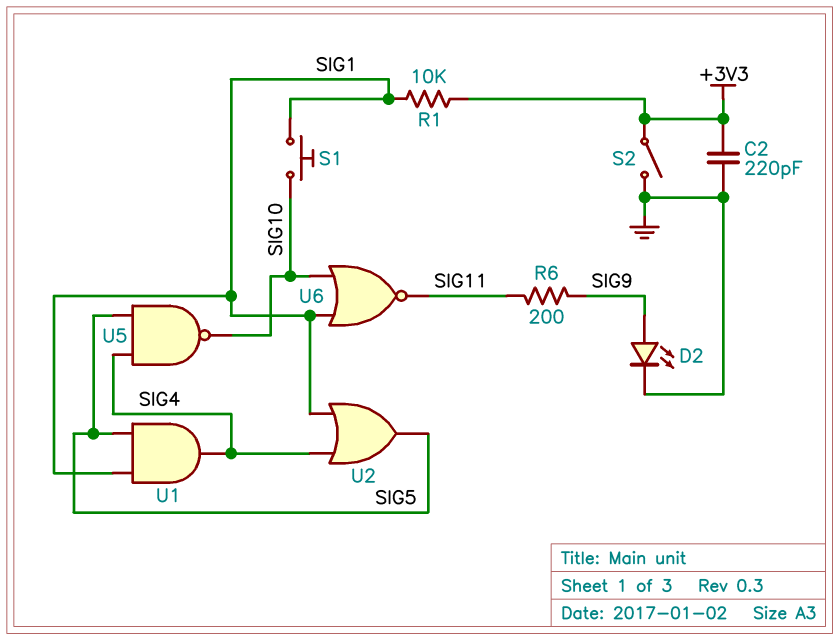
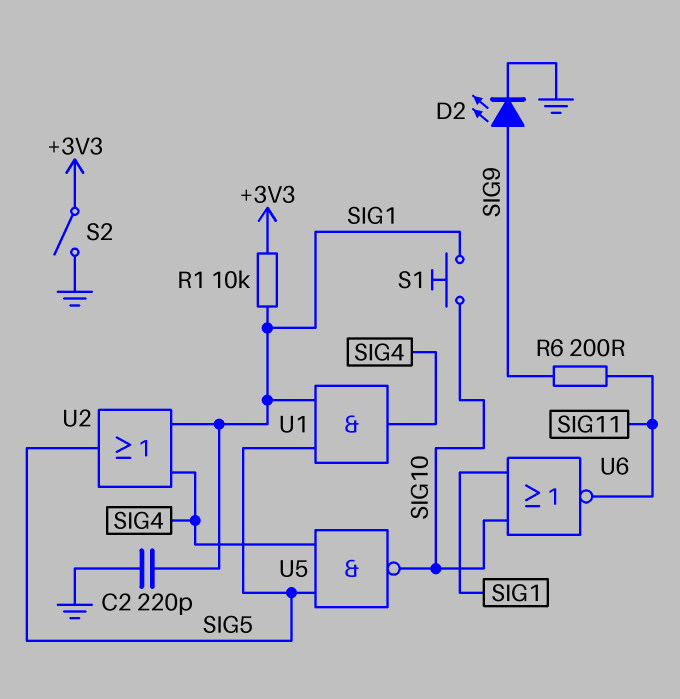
C2: 220pF (+3V3, GND) -> 220pF (GND, SIG1)

